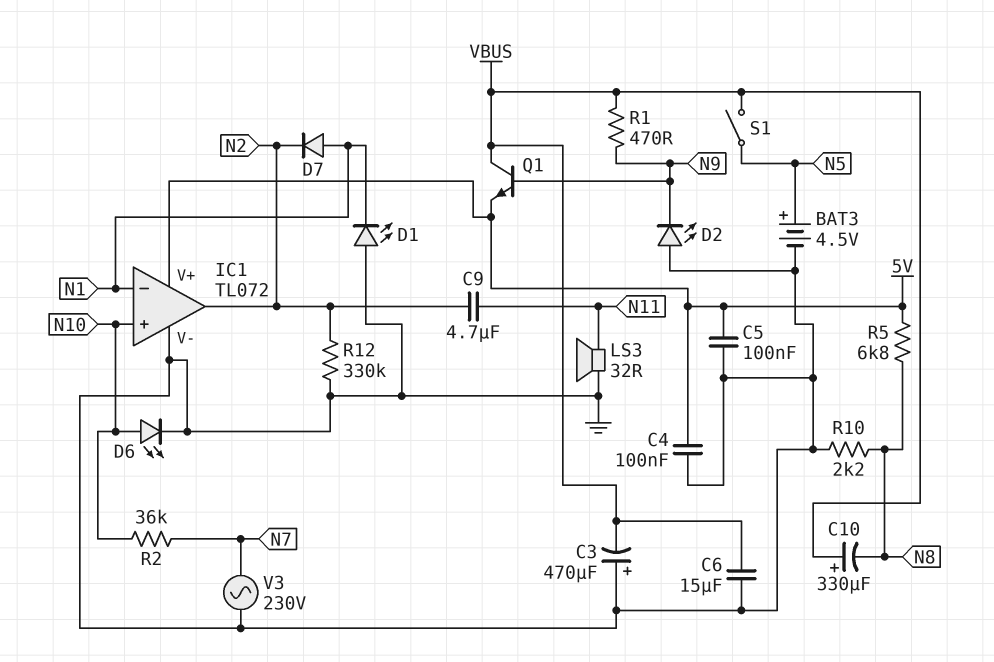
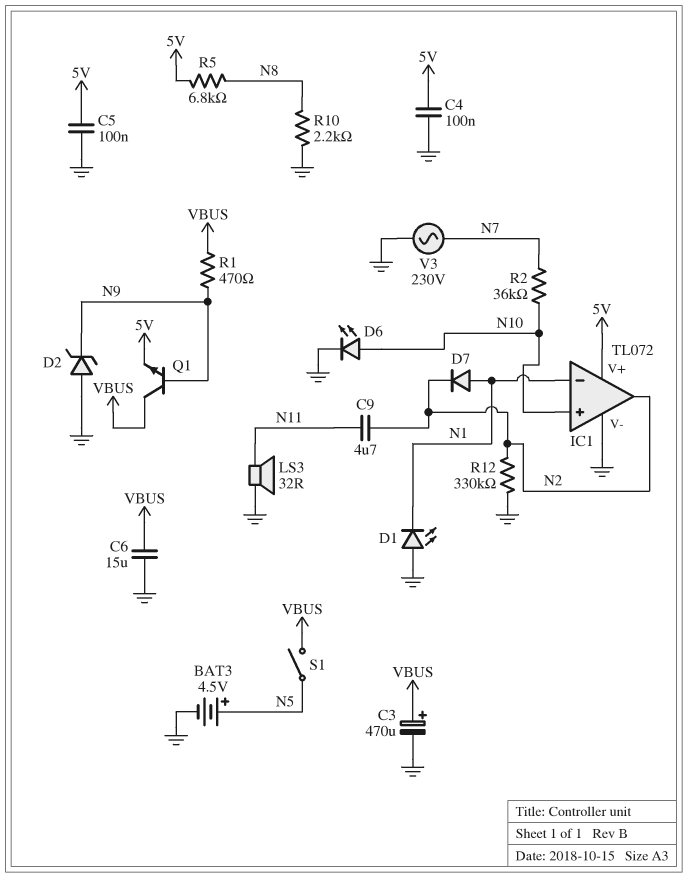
C3: 470uF (plus GND, minus VBUS) -> 470uF (plus VBUS, minus GND)
C10: 330uF (plus VBUS, minus N8) -> none
D2: LED (A GND, K N9) -> zener (A GND, K N9)

